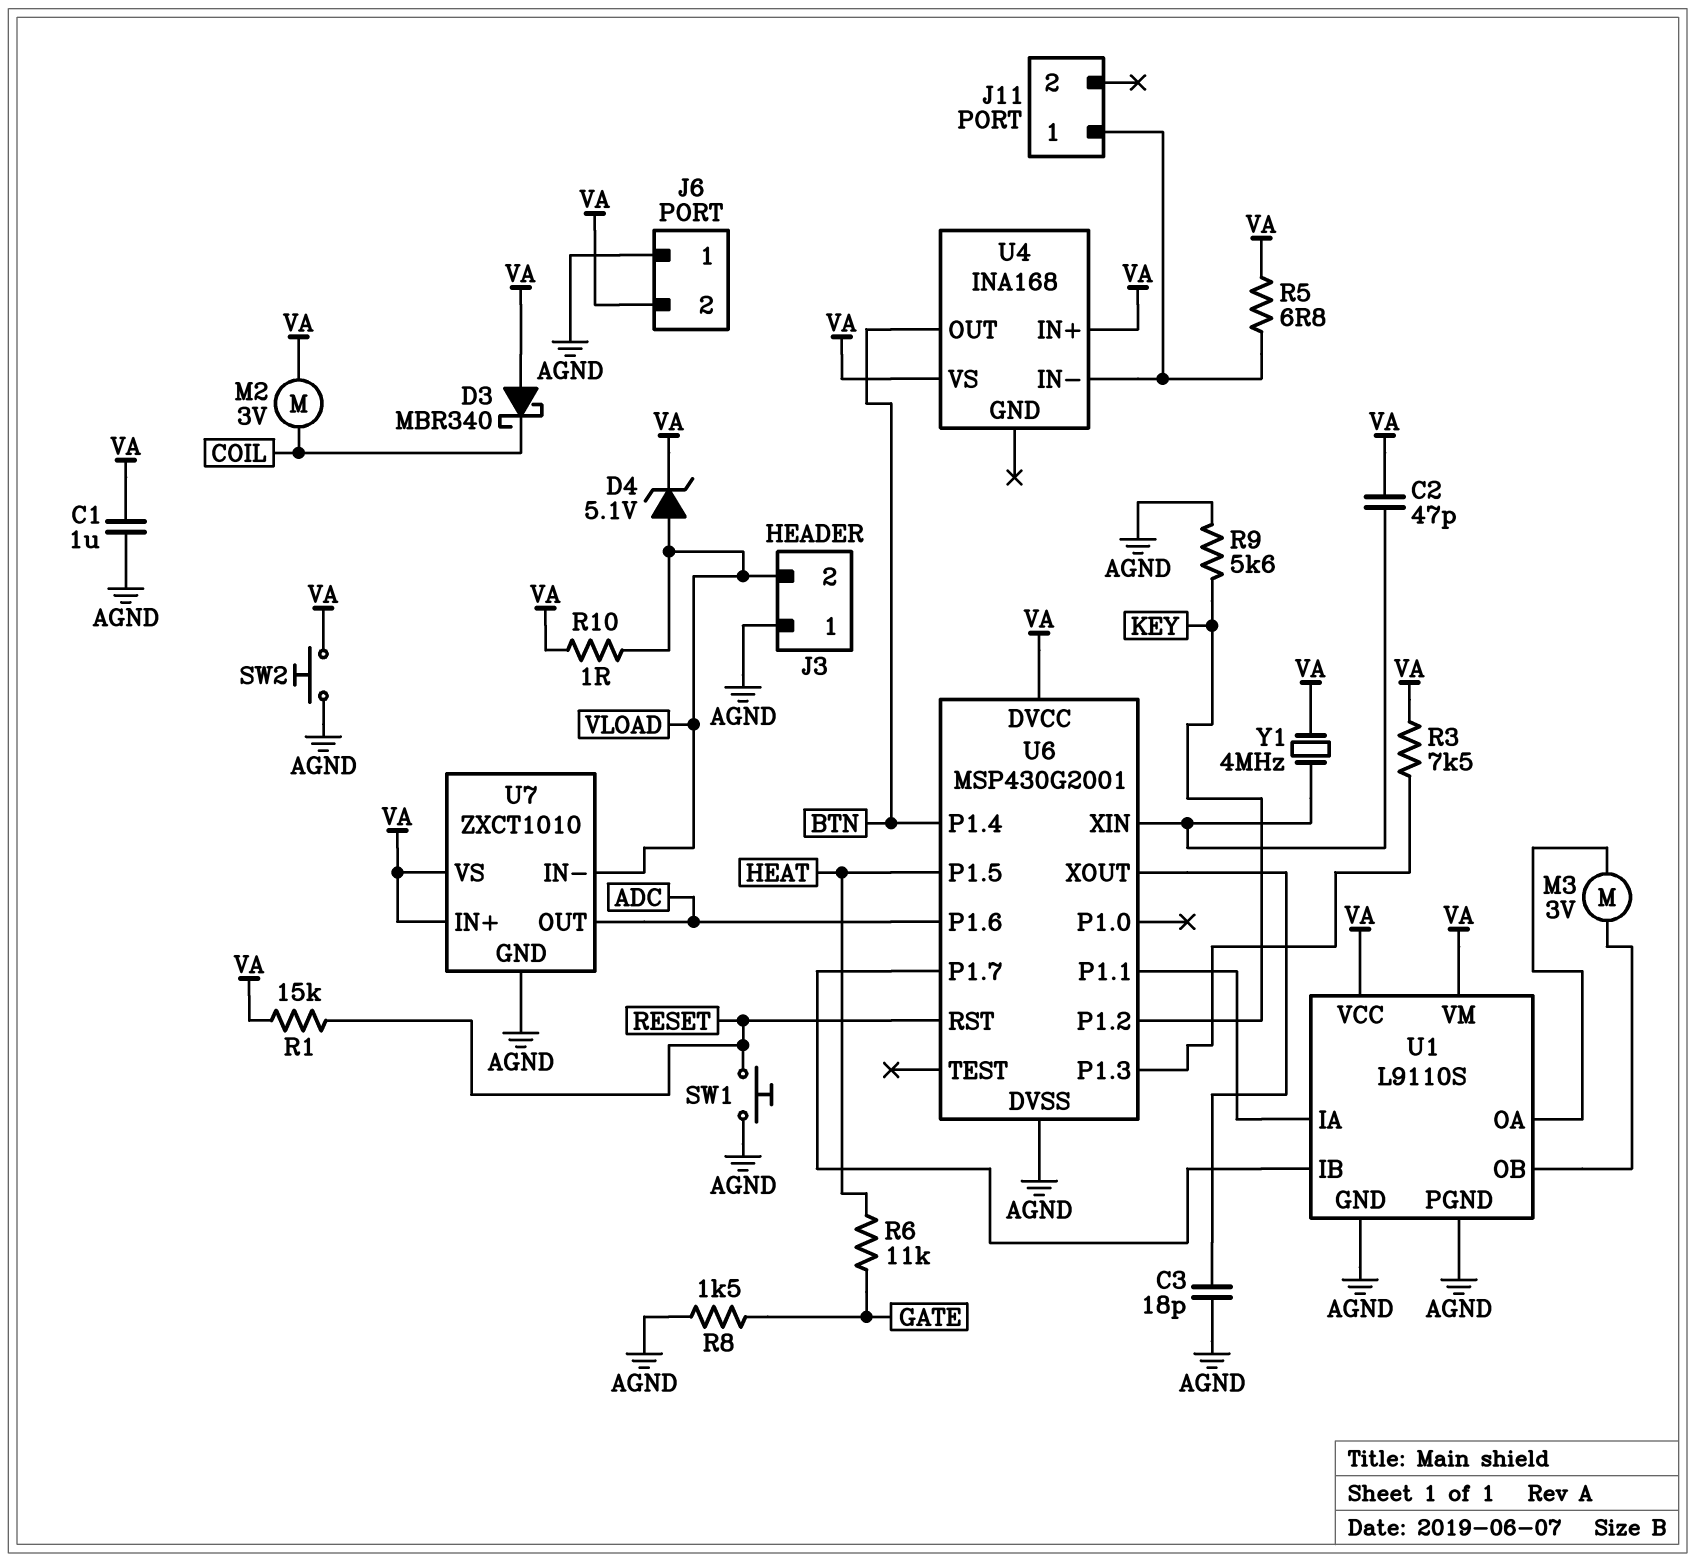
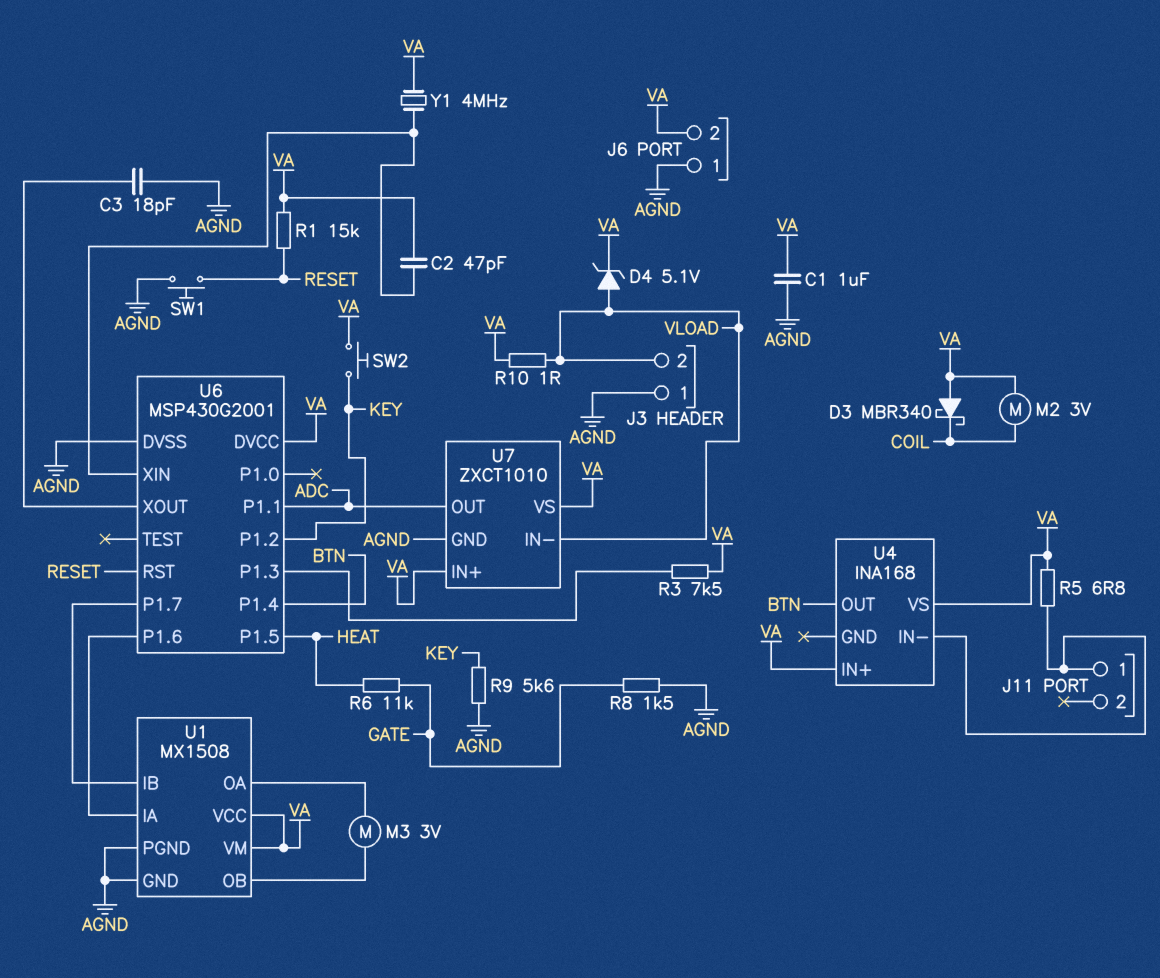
SW2: button (AGND, VA) -> button (KEY, VA)
U1: L9110S -> MX1508
U6 pin P1.1: U1/IA -> ADC
U6 pin P1.6: ADC -> U1/IA

